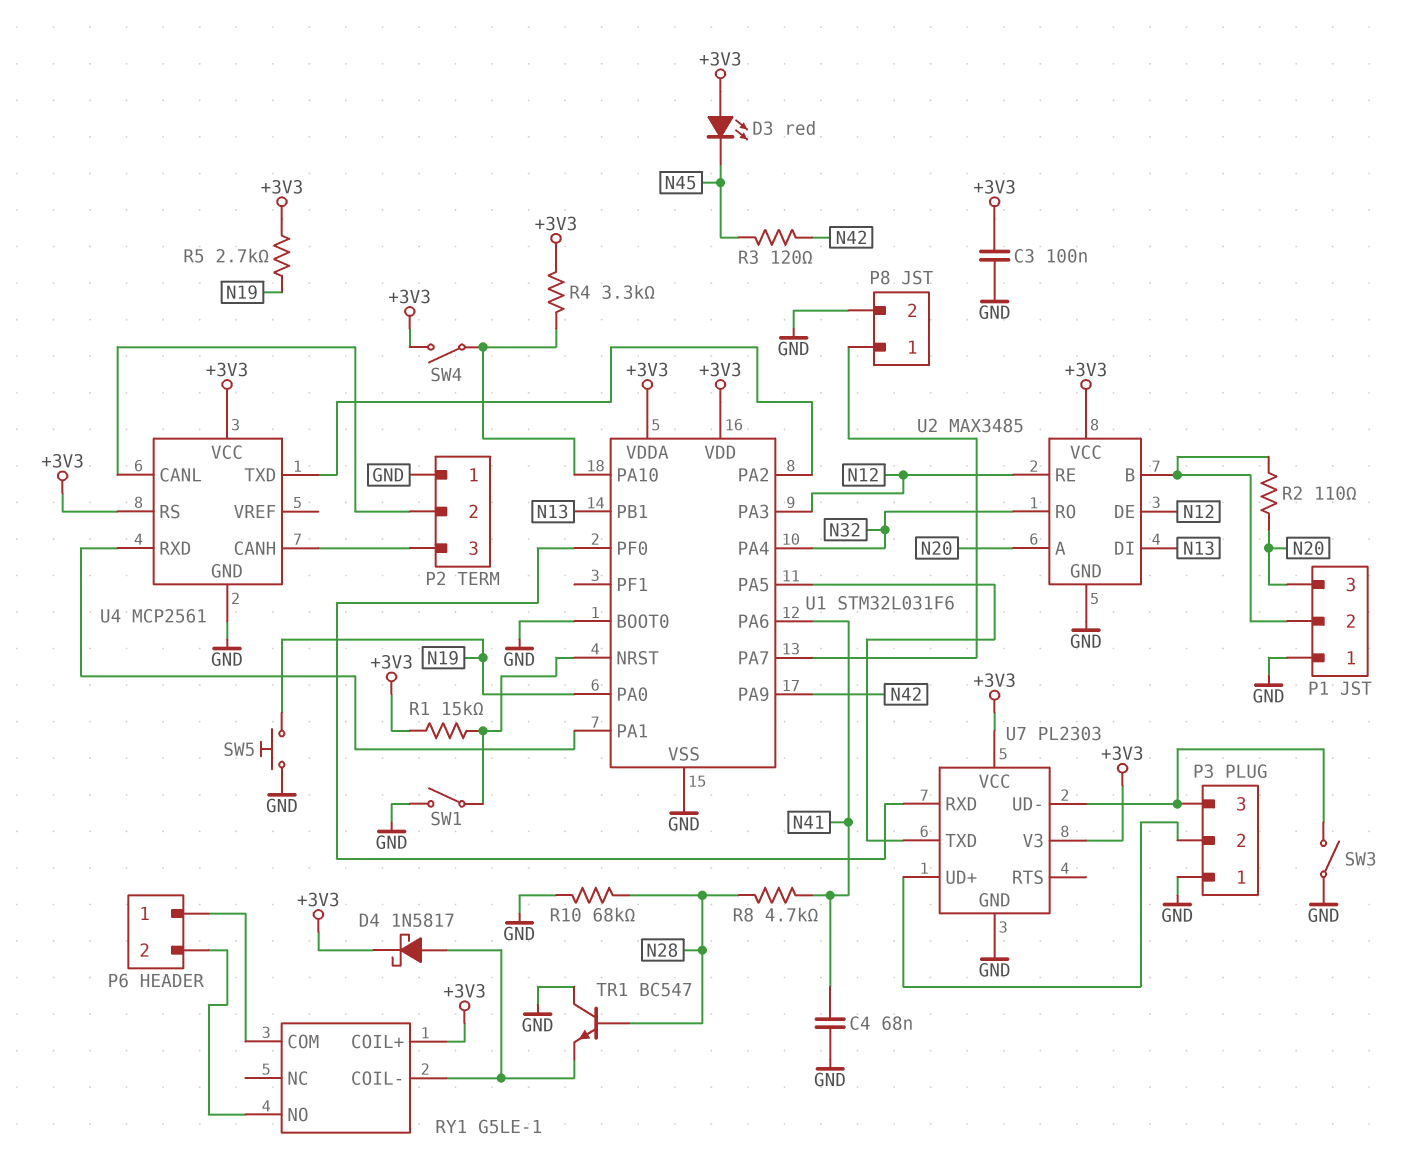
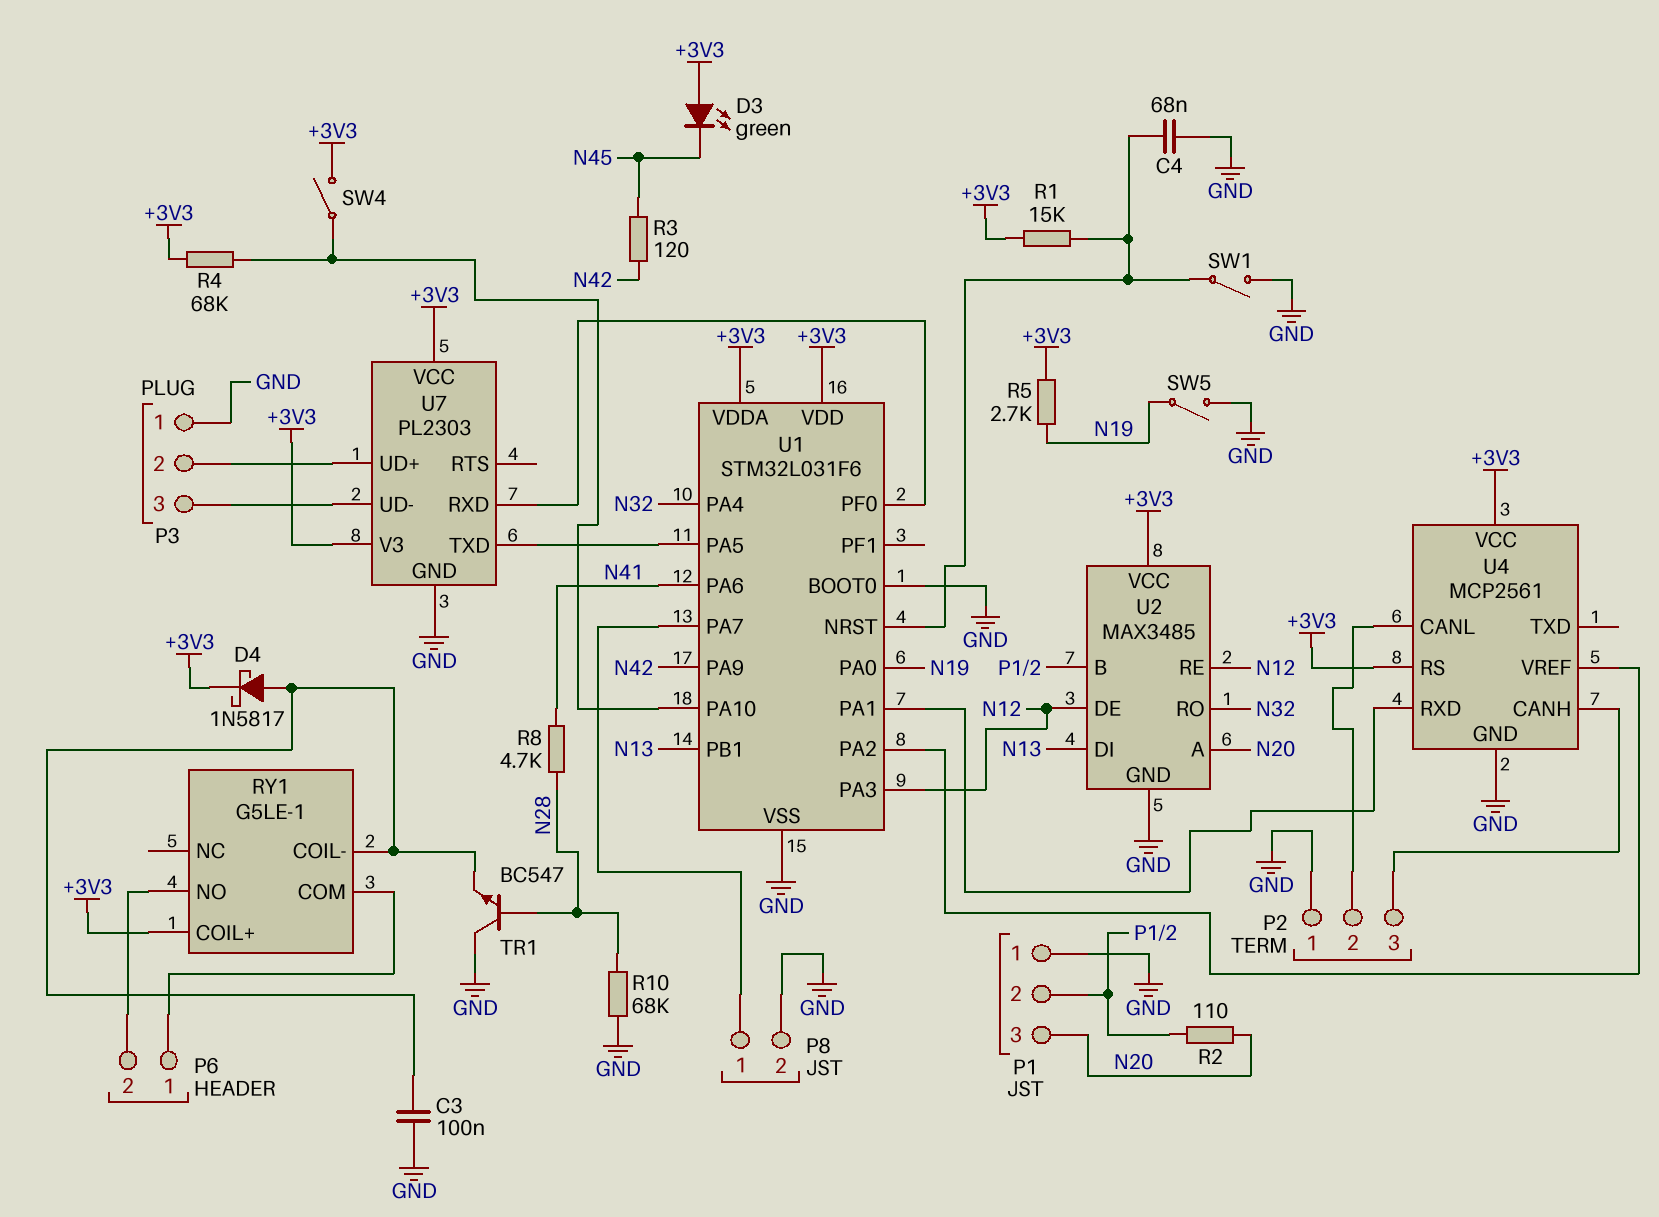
C3: 100nF (+3V3, GND) -> 100nF (GND, RY1/COIL-)
C4: 68nF (GND, N41) -> 68nF (GND, U1/NRST)
D3: LED red (A +3V3, K N45) -> LED green (A +3V3, K N45)
R4: 3.3k (+3V3, U1/PA10) -> 68k (+3V3, U1/PA10)
SW3: switch (GND, P3/3) -> none
SW5: button (GND, N19) -> switch (GND, N19)
U4 pin TXD: U1/PA2 -> none
U4 pin VREF: none -> U1/PA2

